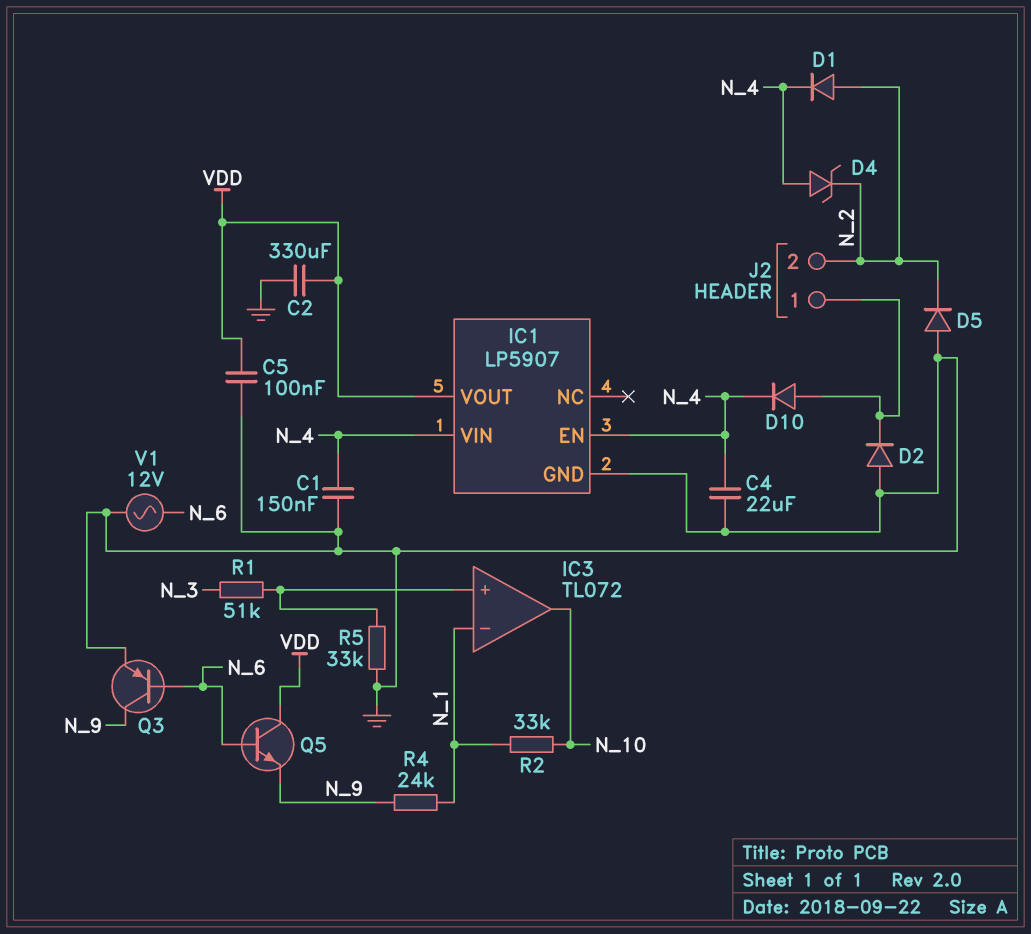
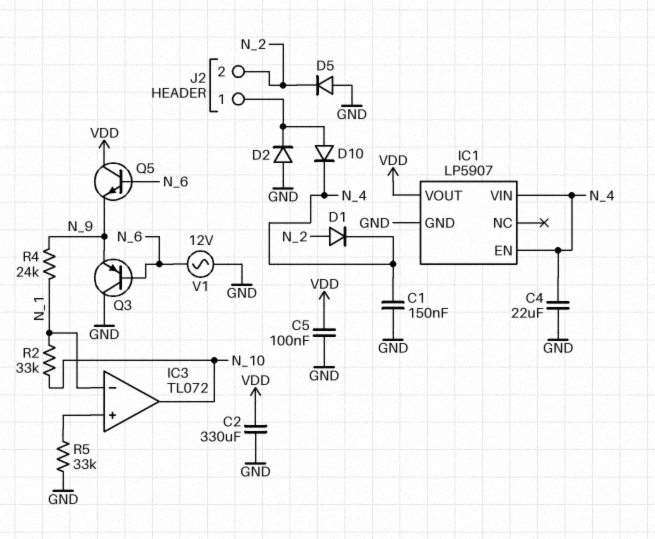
D4: zener (A N_4, K N_2) -> none
Q3: PNP (B N_6, C N_9, E GND) -> PNP (B N_6, C GND, E N_9)
R1: 51k (IC3/in+, N_3) -> none

